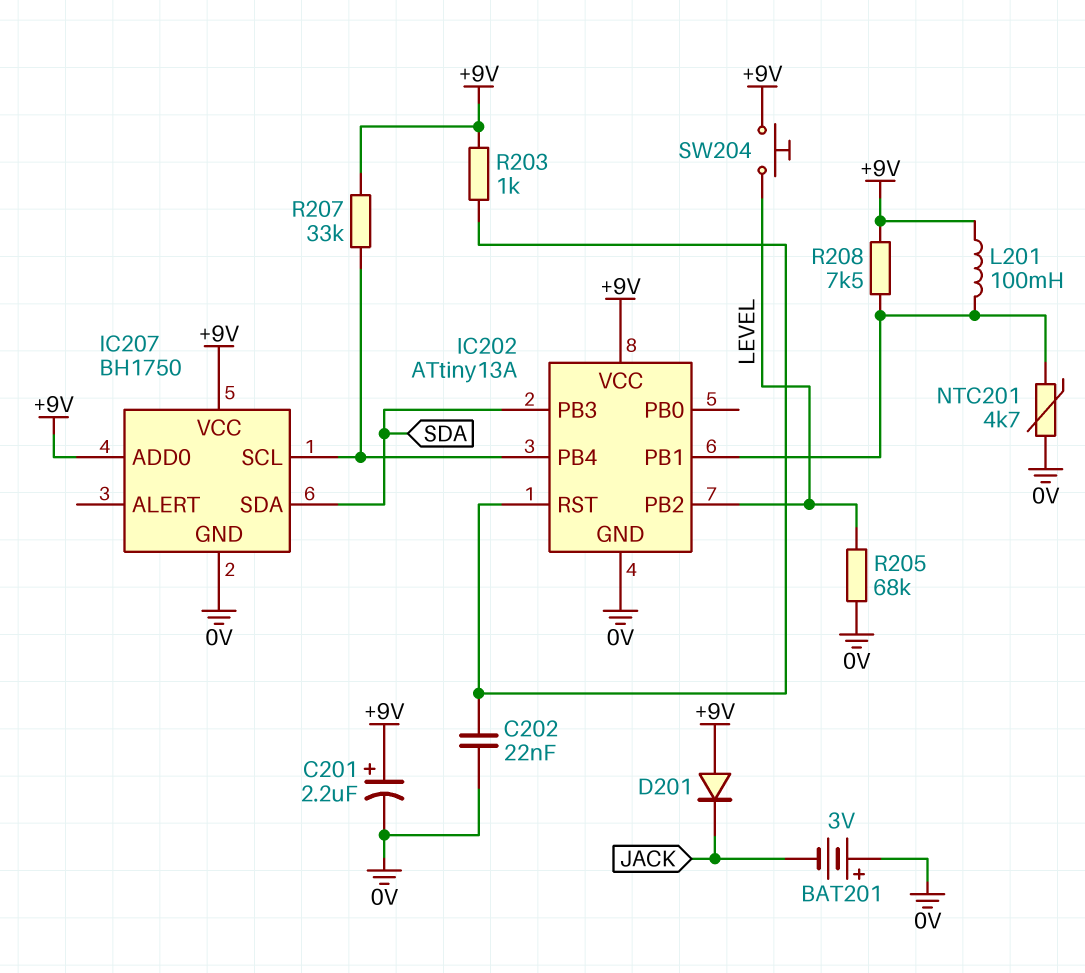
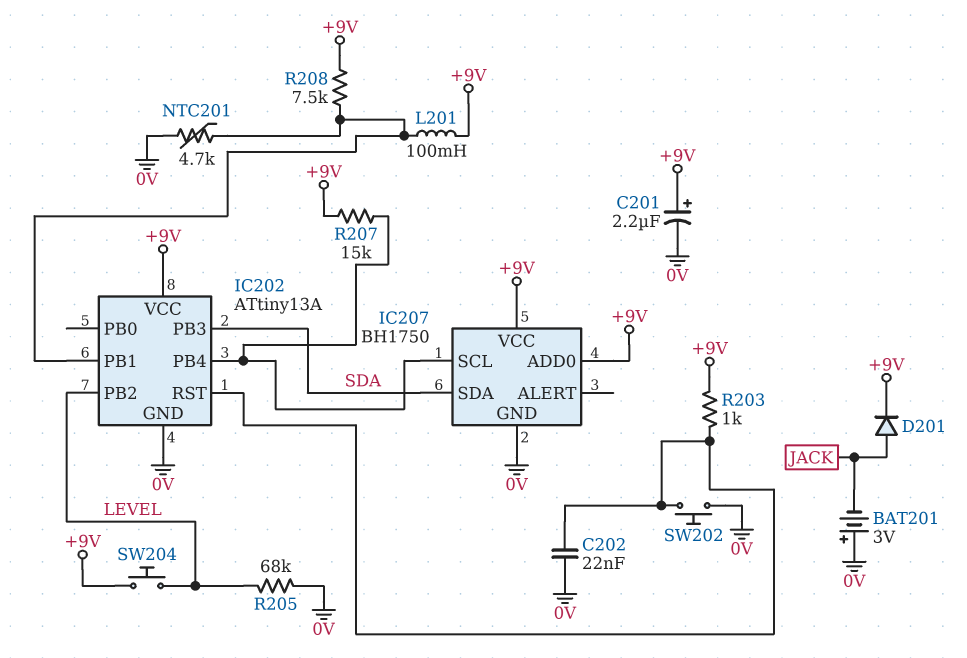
D201: diode (A +9V, K JACK) -> diode (A JACK, K +9V)
R207: 33k (+9V, IC202/PB4) -> 15k (+9V, IC202/PB4)
SW202: none -> button (0V, IC202/RST)

